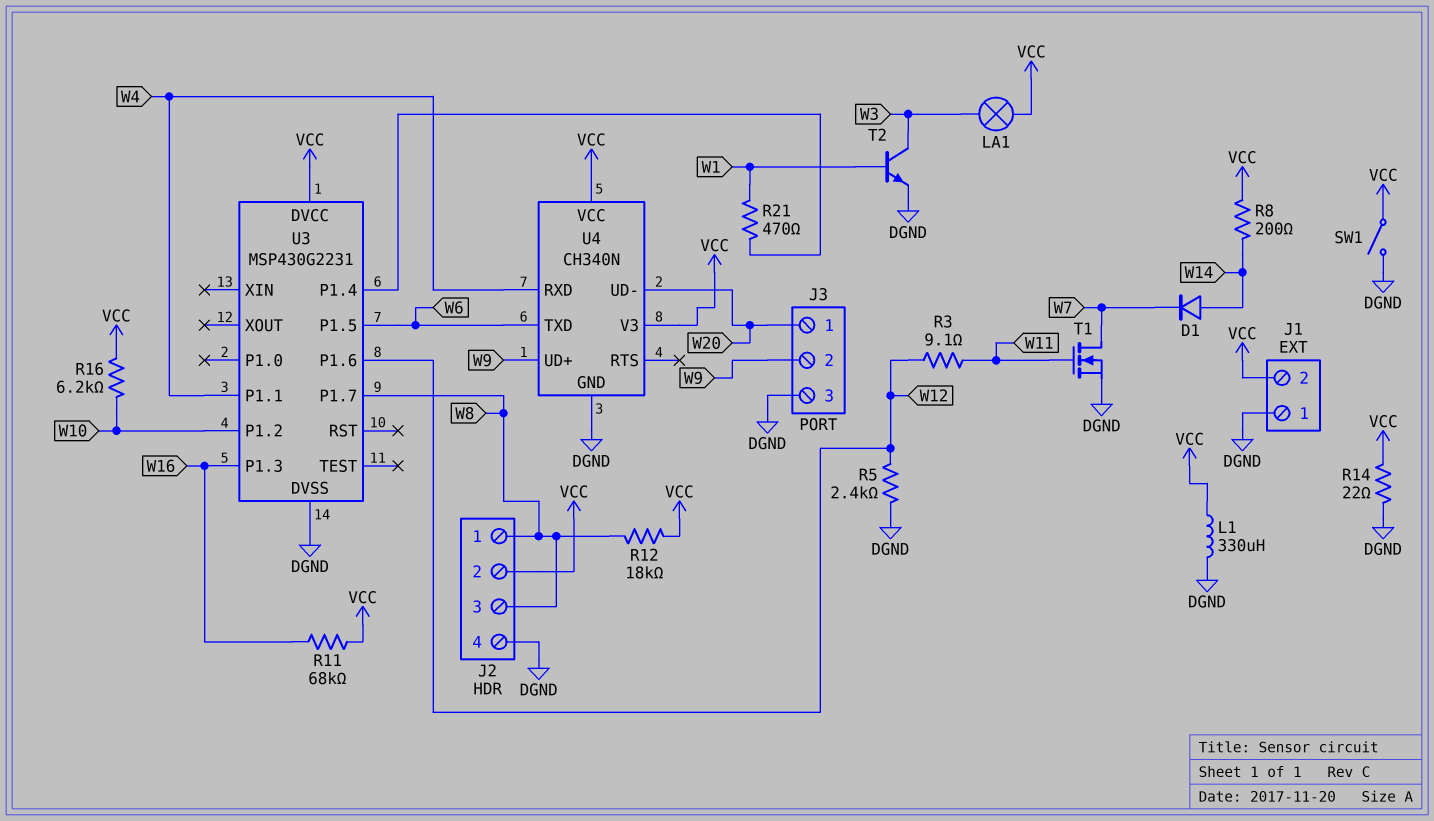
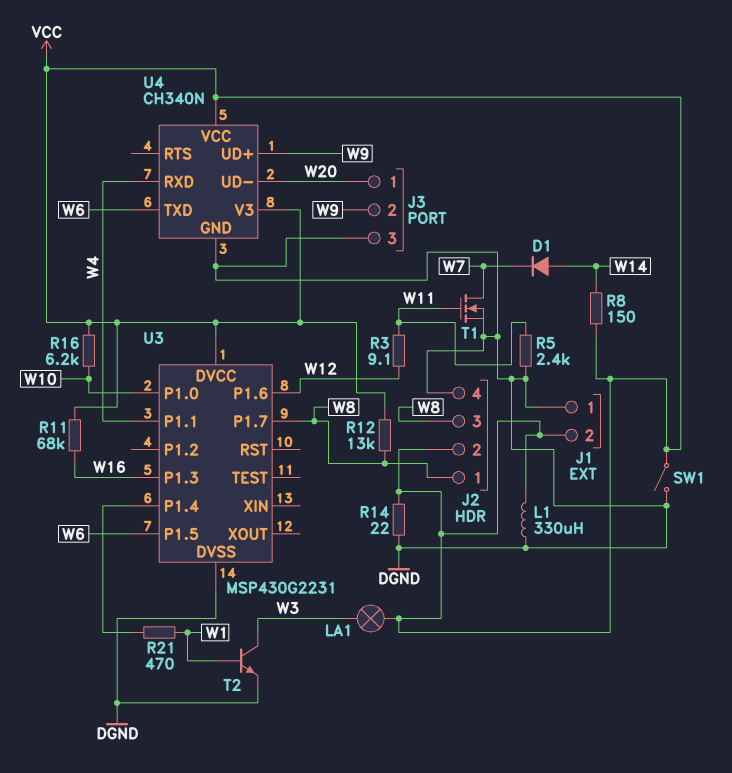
R5: 2.4k (DGND, W12) -> 2.4k (DGND, W11)
R8: 200 (VCC, W14) -> 150 (VCC, W14)
R12: 18k (VCC, W8) -> 13k (VCC, W8)
U3 pin P1.0: none -> W10
U3 pin P1.2: W10 -> none

